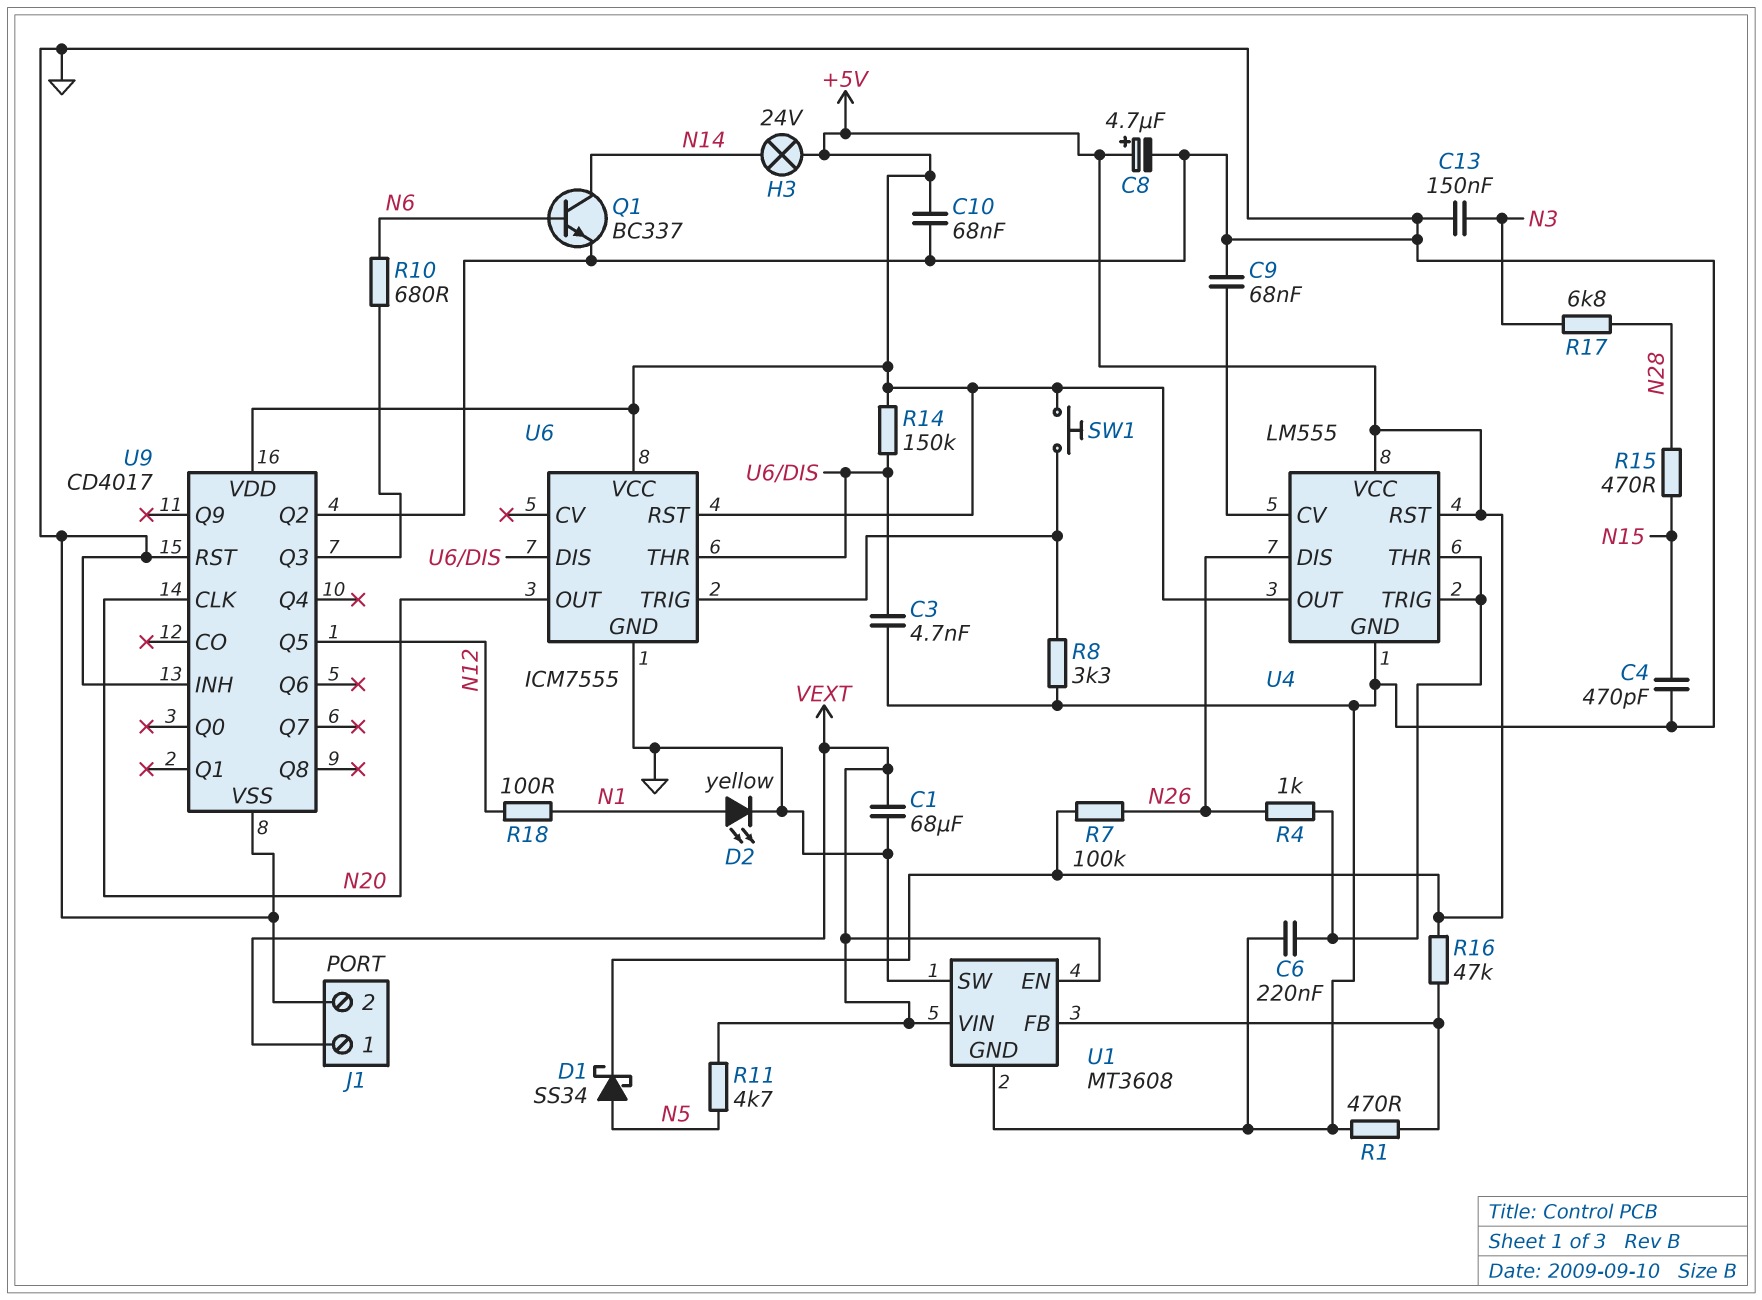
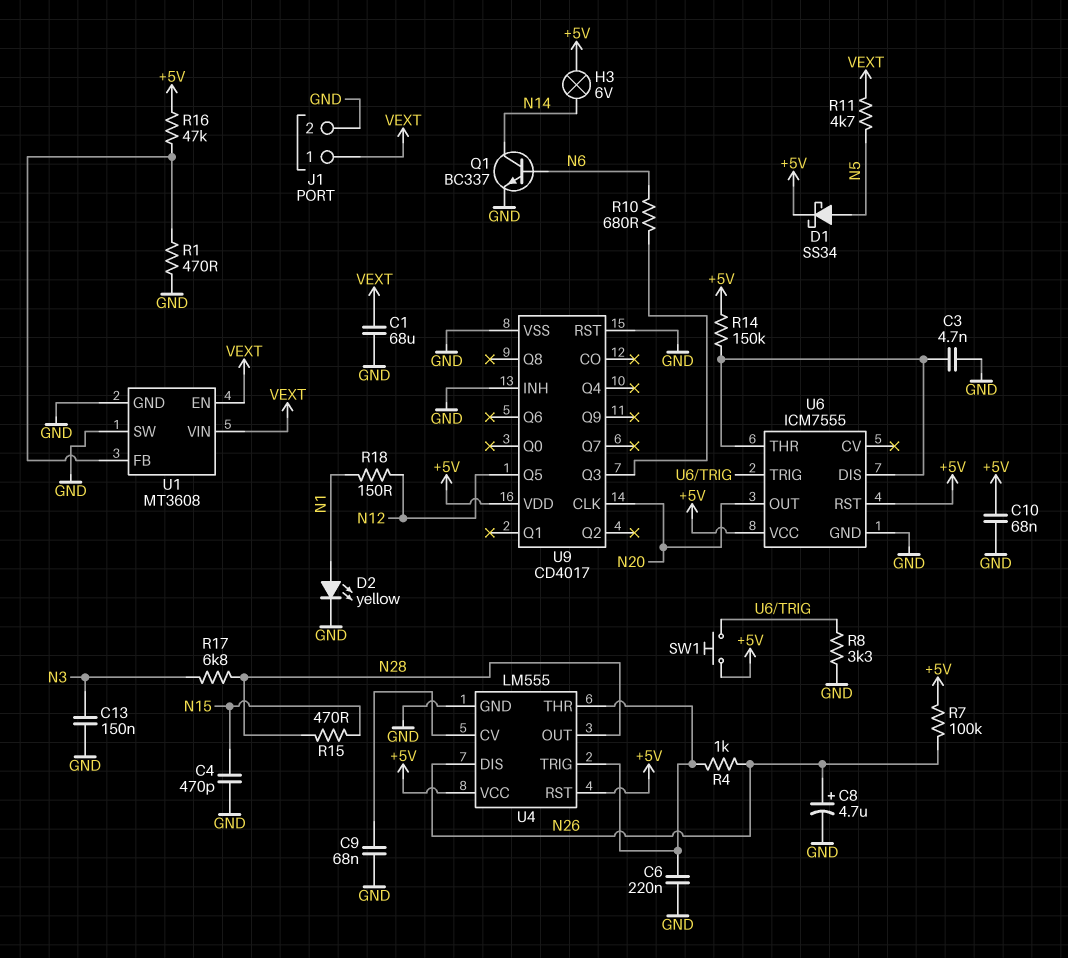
C8: 4.7uF (plus +5V, minus GND) -> 4.7uF (plus N26, minus GND)
H3: lamp 24V (+5V, N14) -> lamp 6V (+5V, N14)
R18: 100 (N1, N12) -> 150 (N1, N12)
U4 pin OUT: +5V -> N28
U9 pin Q2: GND -> none

